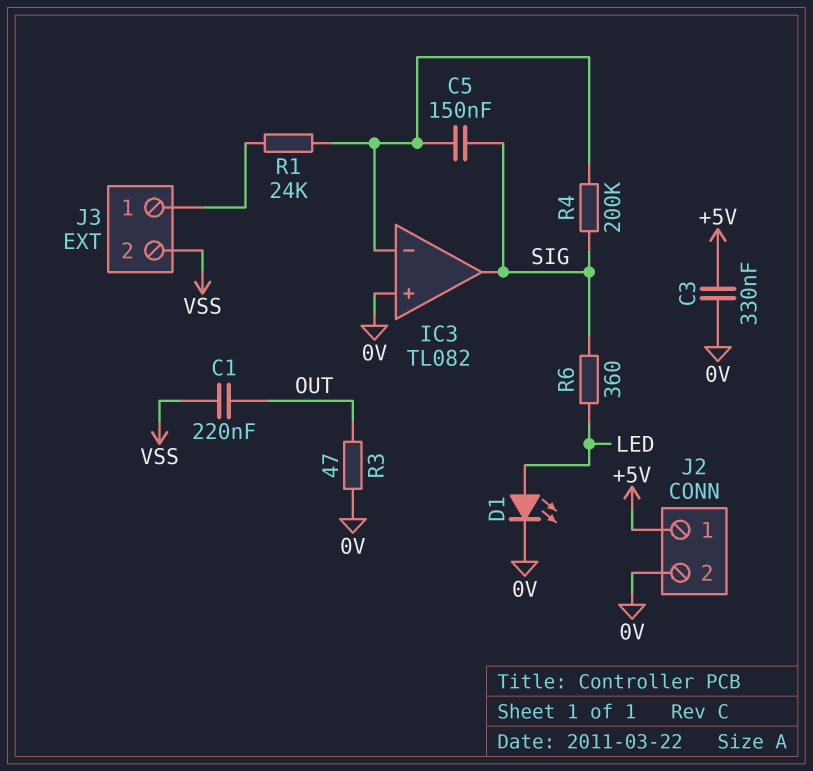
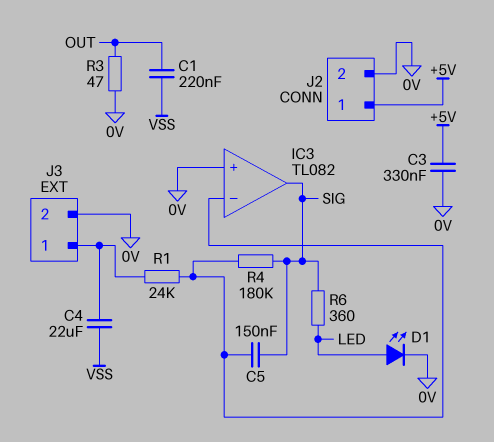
C4: none -> 22uF (J3/1, VSS)
J3 pin 2: VSS -> 0V
R4: 200k (IC3/in-, SIG) -> 180k (IC3/in-, SIG)

